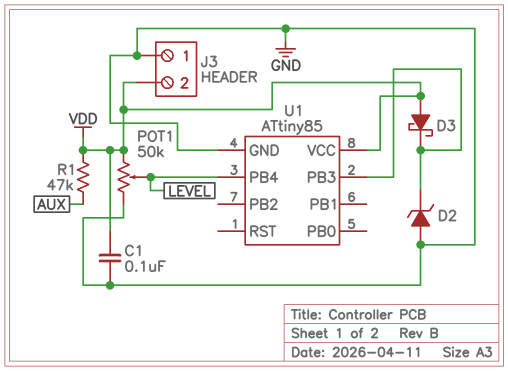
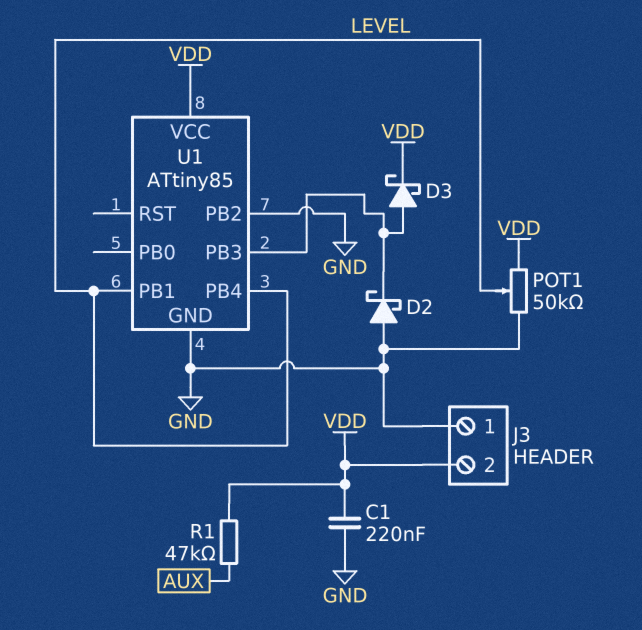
C1: 100nF (GND, VDD) -> 220nF (GND, VDD)
D2: zener (A GND, K U1/PB3) -> schottky (A GND, K U1/PB3)
D3: schottky (A VDD, K U1/PB3) -> schottky (A U1/PB3, K VDD)
U1 pin PB1: none -> LEVEL
U1 pin PB2: none -> GND

